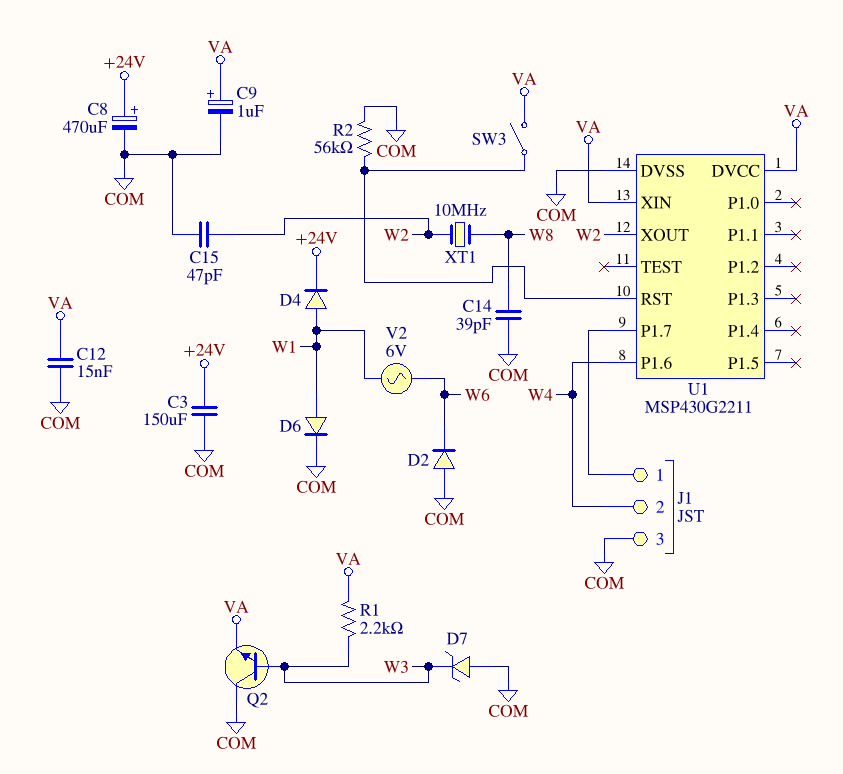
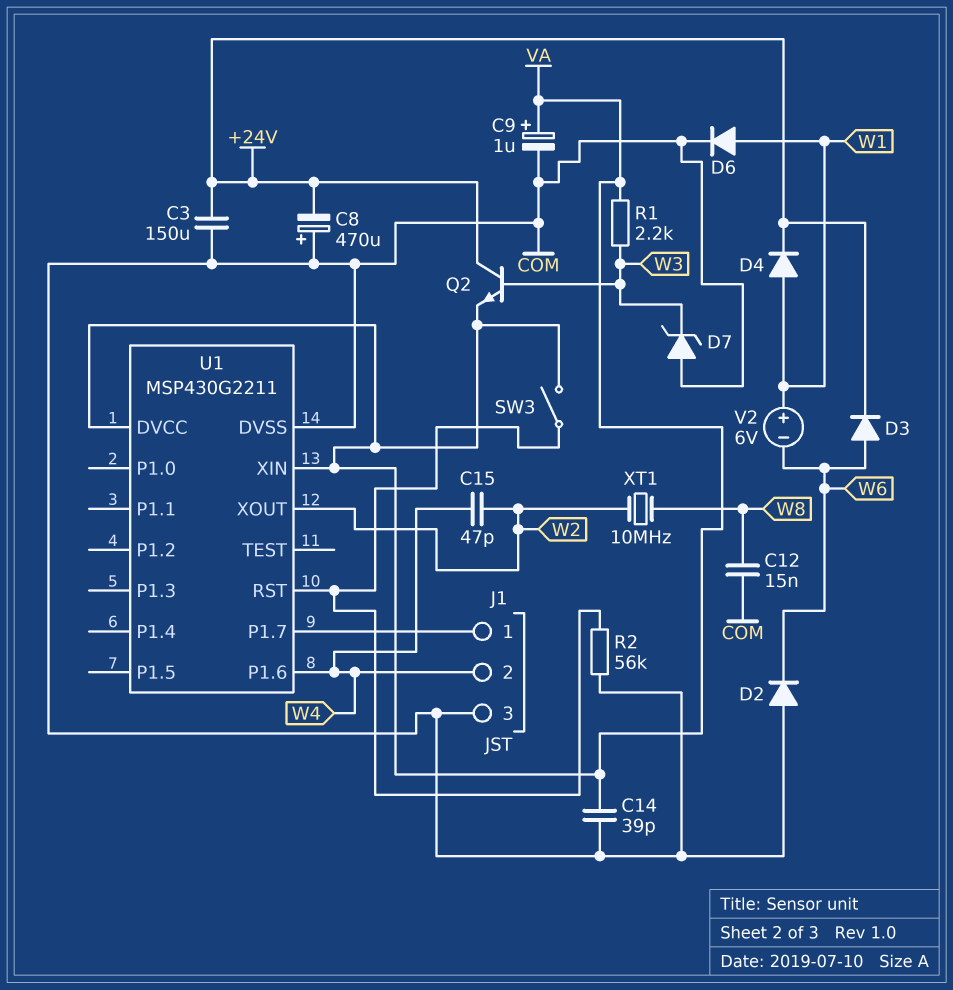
C8: 470uF (plus +24V, minus COM) -> 470uF (plus COM, minus +24V)
C12: 15nF (COM, VA) -> 15nF (COM, W8)
C14: 39pF (COM, W8) -> 39pF (COM, VA)
C15: 47pF (COM, W2) -> 47pF (W2, W4)
D3: none -> diode (A W6, K +24V)
Q2: NPN (B W3, C COM, E VA) -> NPN (B W3, C +24V, E VA)
V2: AC 6V (W1, W6) -> 6V (plus W1, minus W6)

